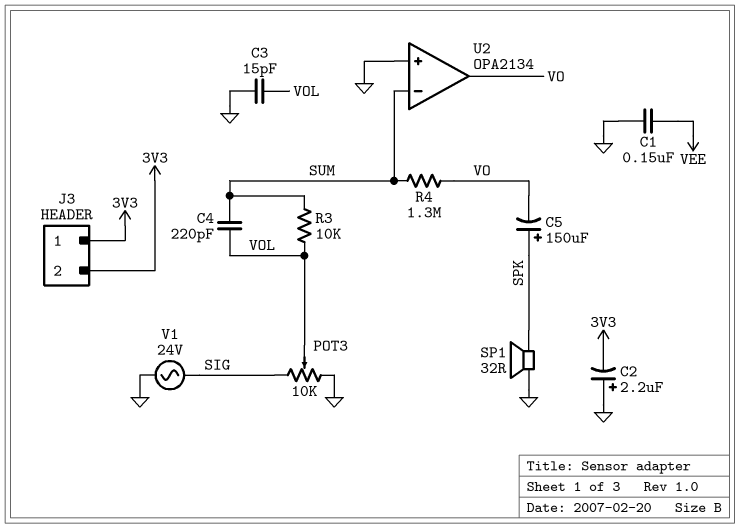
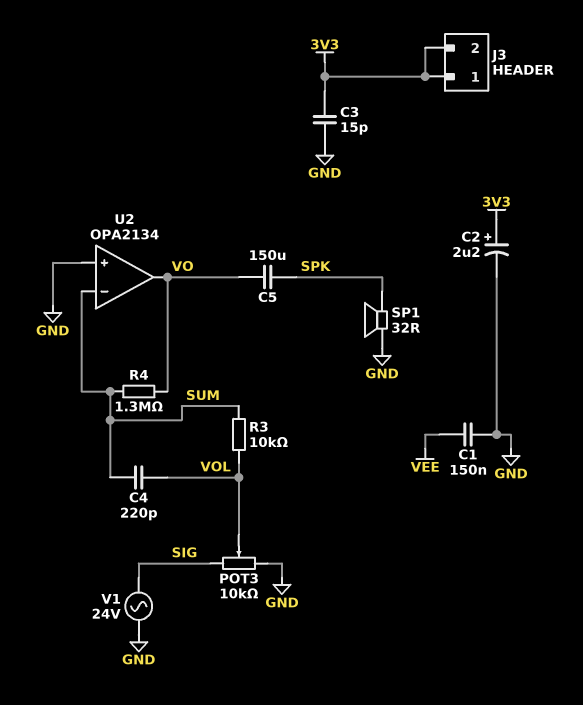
C2: 2.2uF (plus GND, minus 3V3) -> 2.2uF (plus 3V3, minus GND)
C3: 15pF (GND, VOL) -> 15pF (3V3, GND)
C5: 150uF (plus SPK, minus VO) -> 150uF (SPK, VO)

